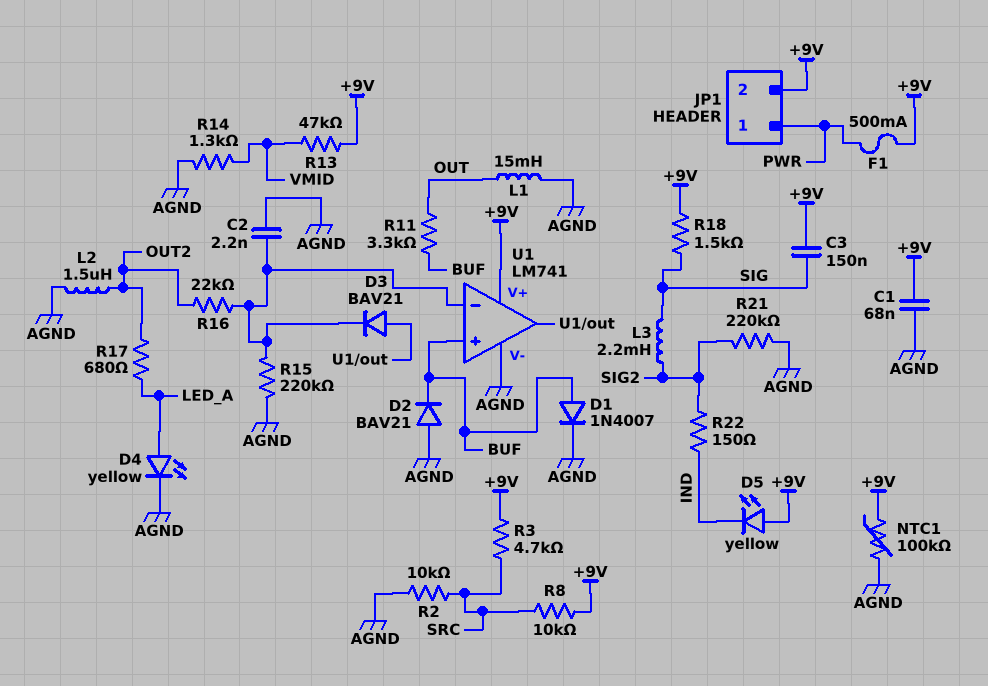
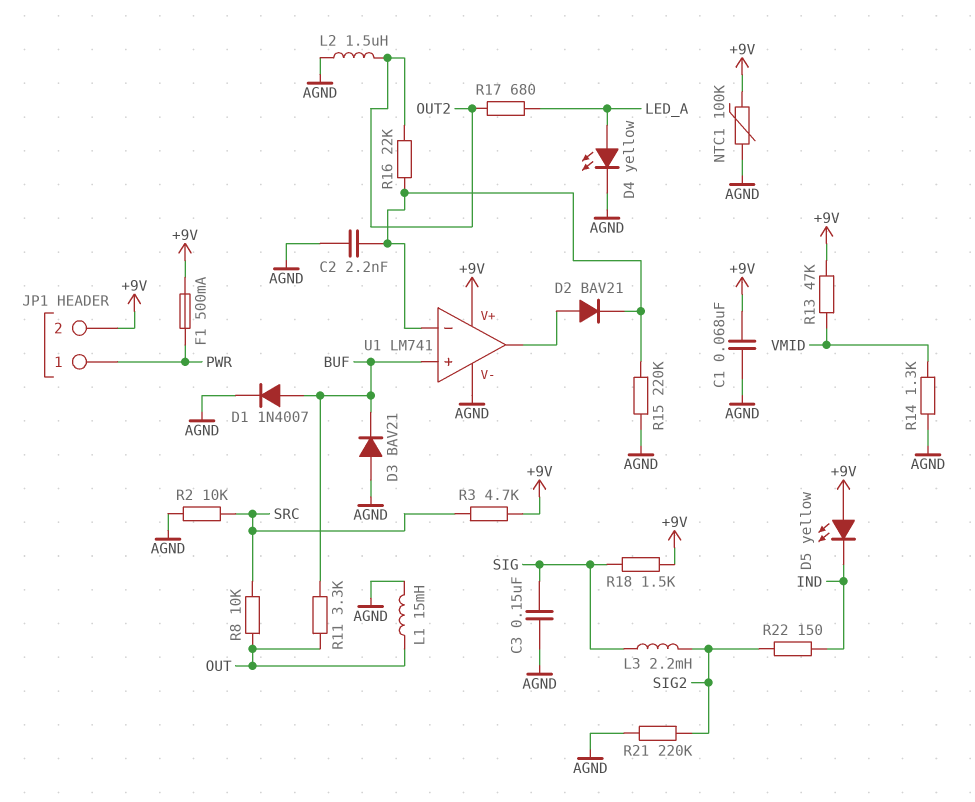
C3: 150nF (+9V, SIG) -> 150nF (AGND, SIG)
D2: diode BAV21 (A AGND, K BUF) -> diode BAV21 (A U1/out, K U1/in-)
D3: diode BAV21 (A U1/out, K U1/in-) -> diode BAV21 (A AGND, K BUF)
R8: 10k (+9V, SRC) -> 10k (OUT, SRC)

